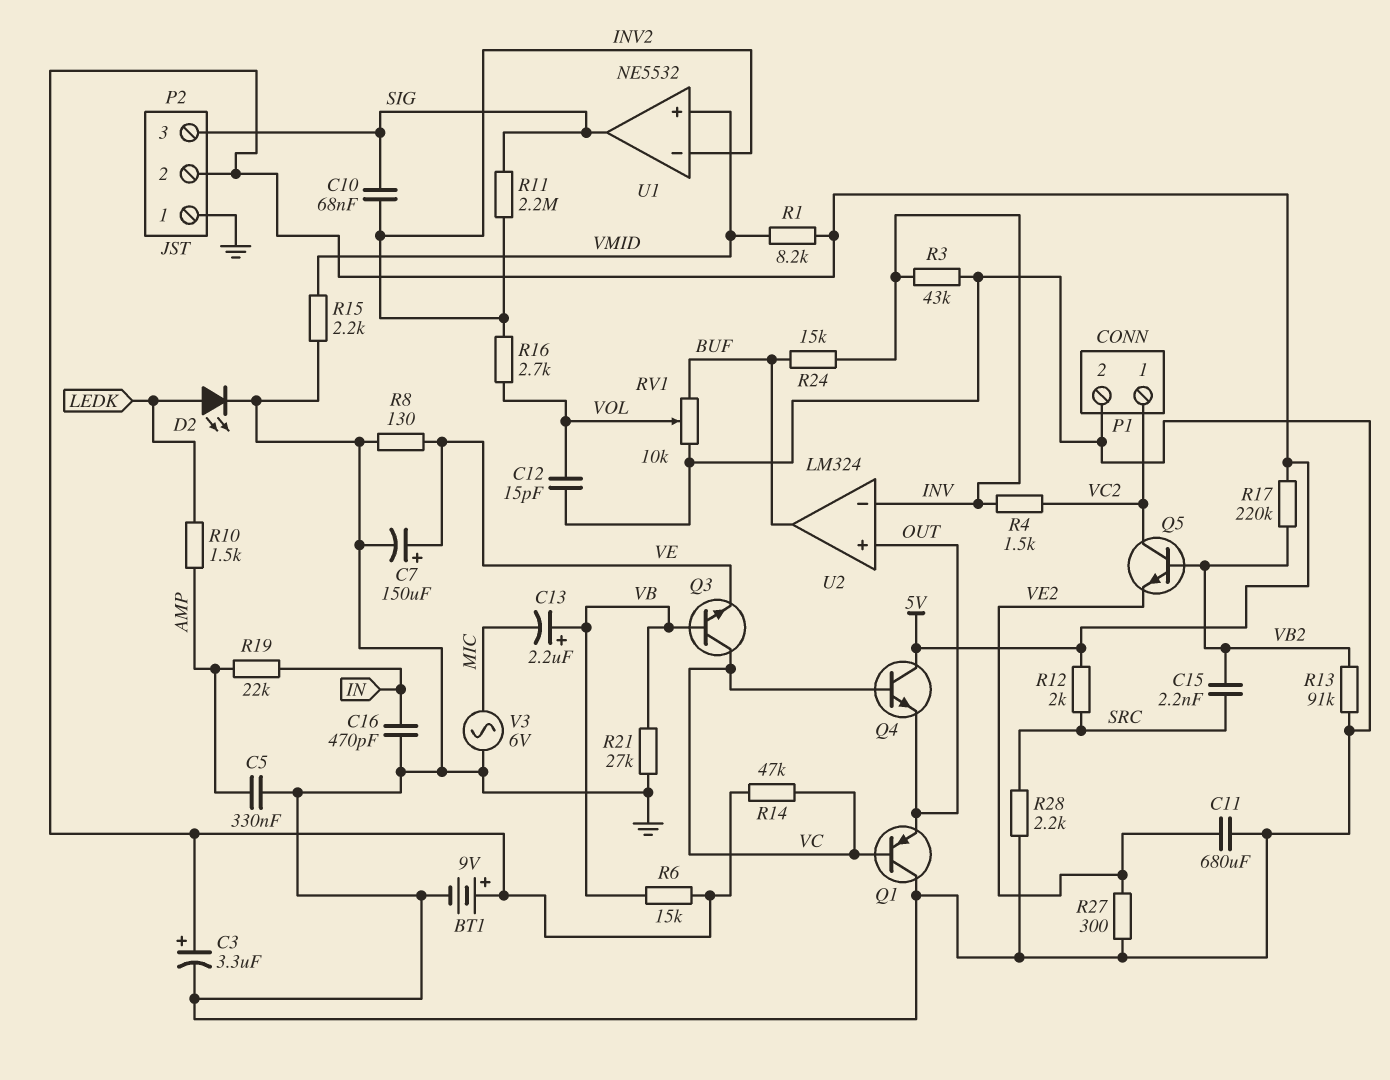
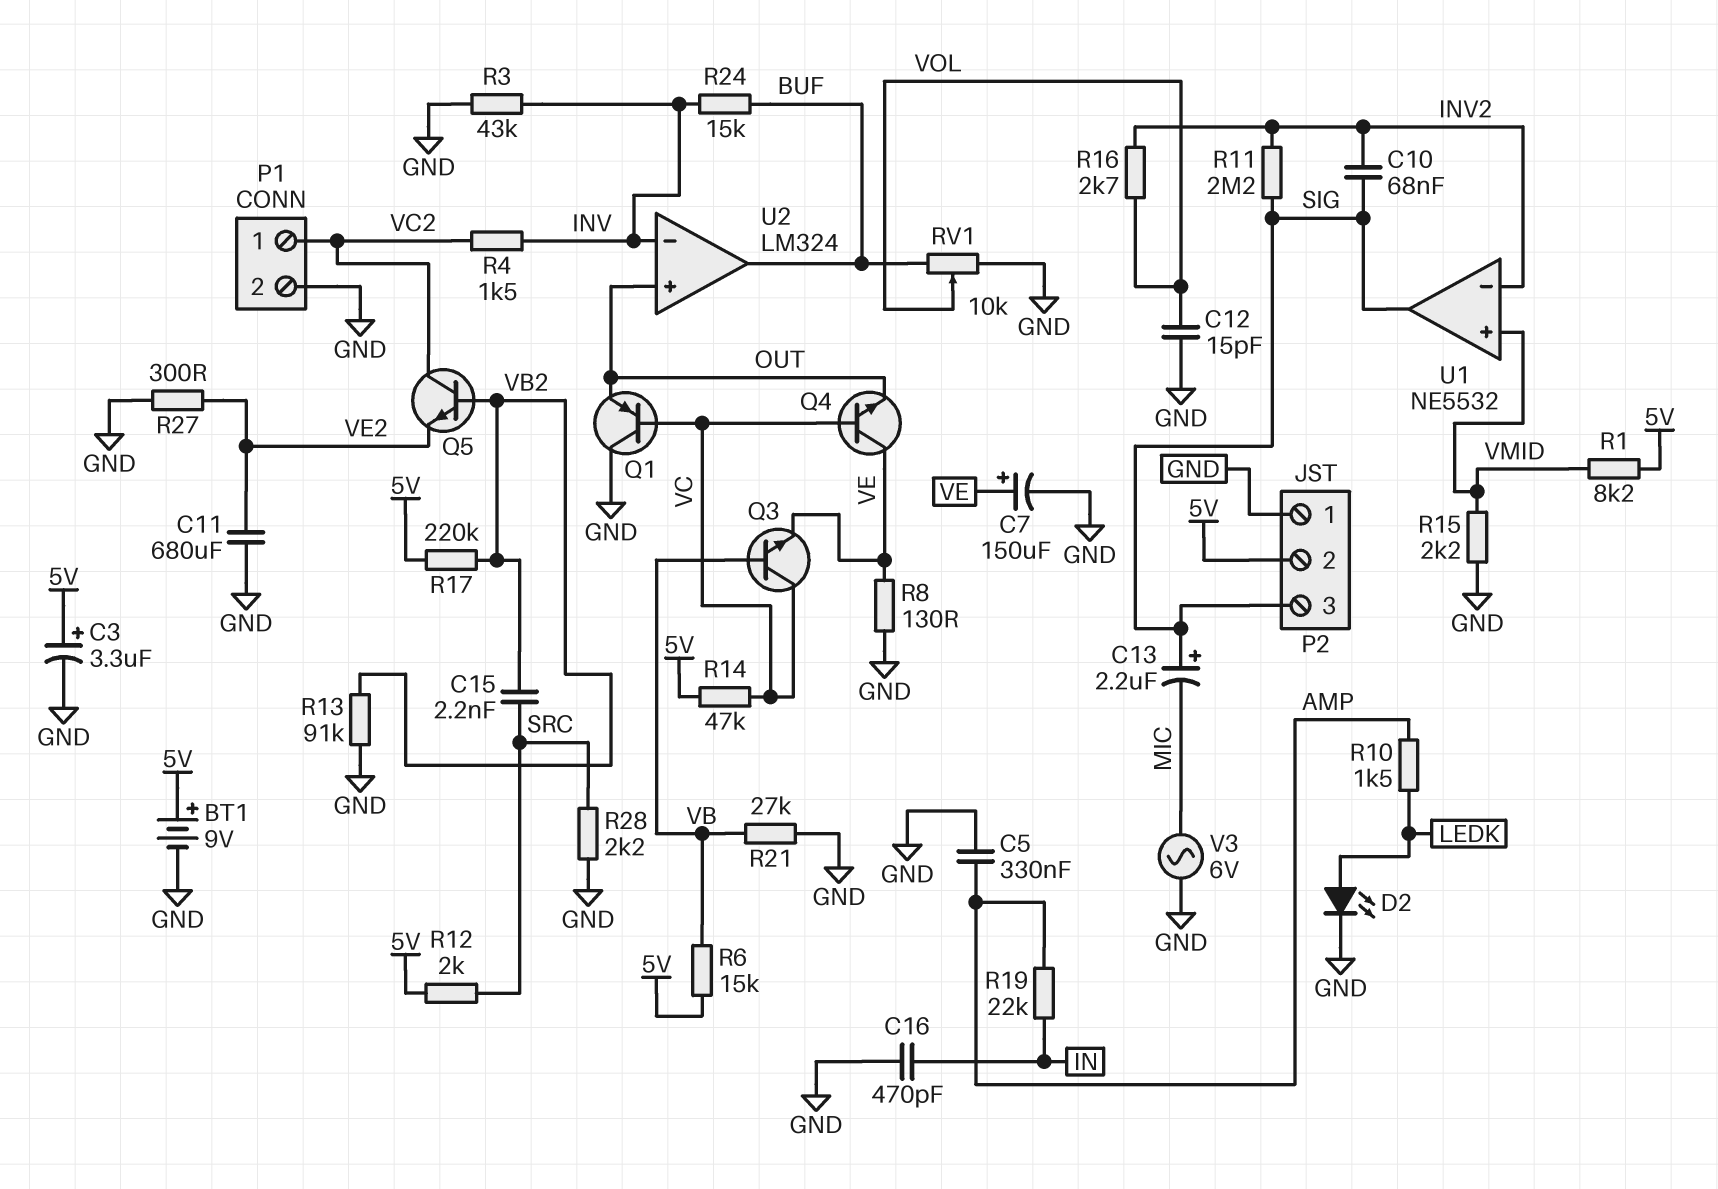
C13: 2.2uF (plus VB, minus MIC) -> 2.2uF (plus SIG, minus MIC)
Q4: NPN (B VC, C 5V, E OUT) -> NPN (B VC, C VE, E OUT)

